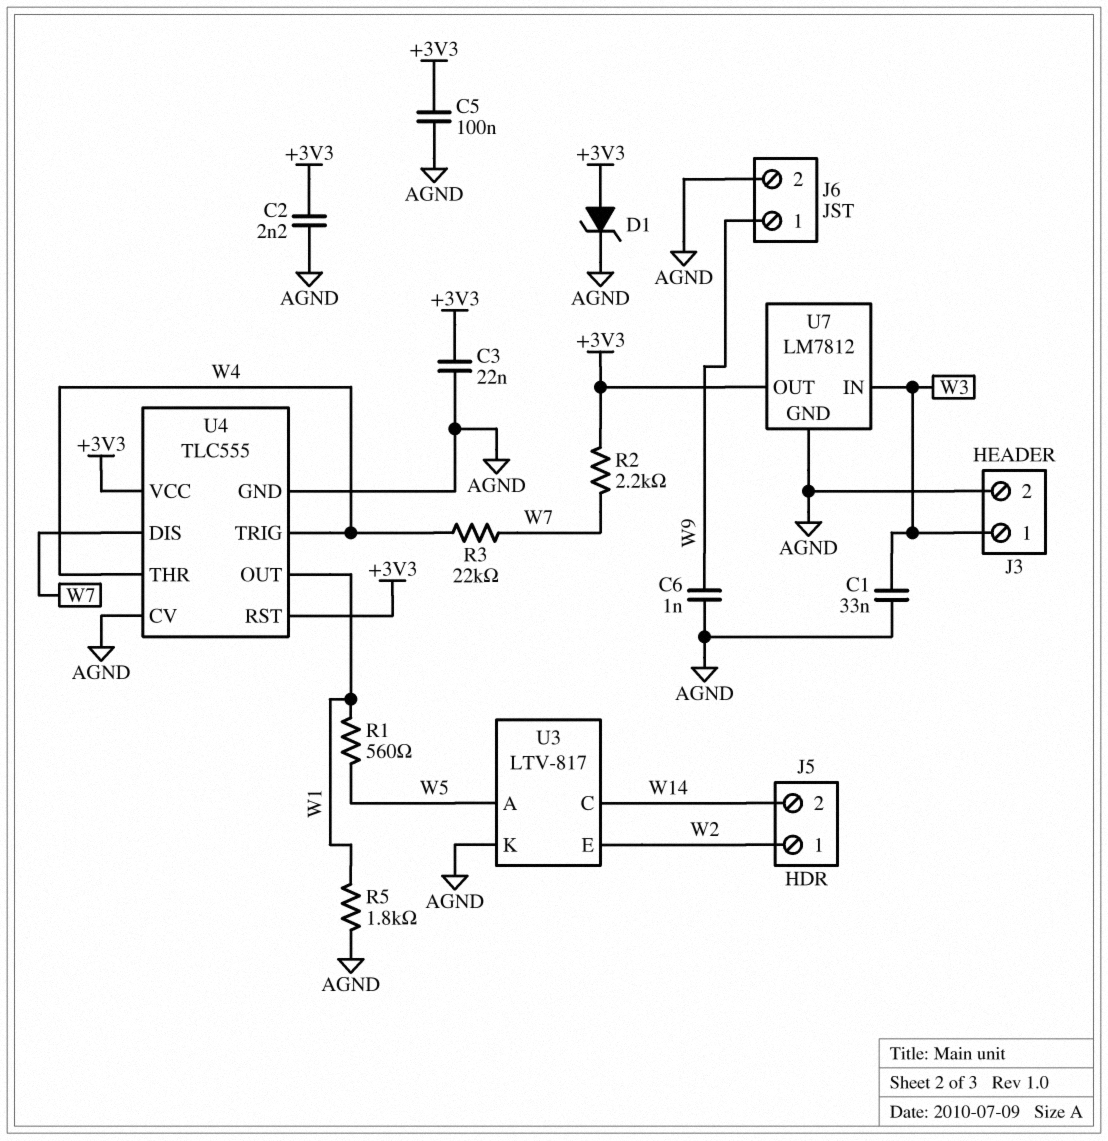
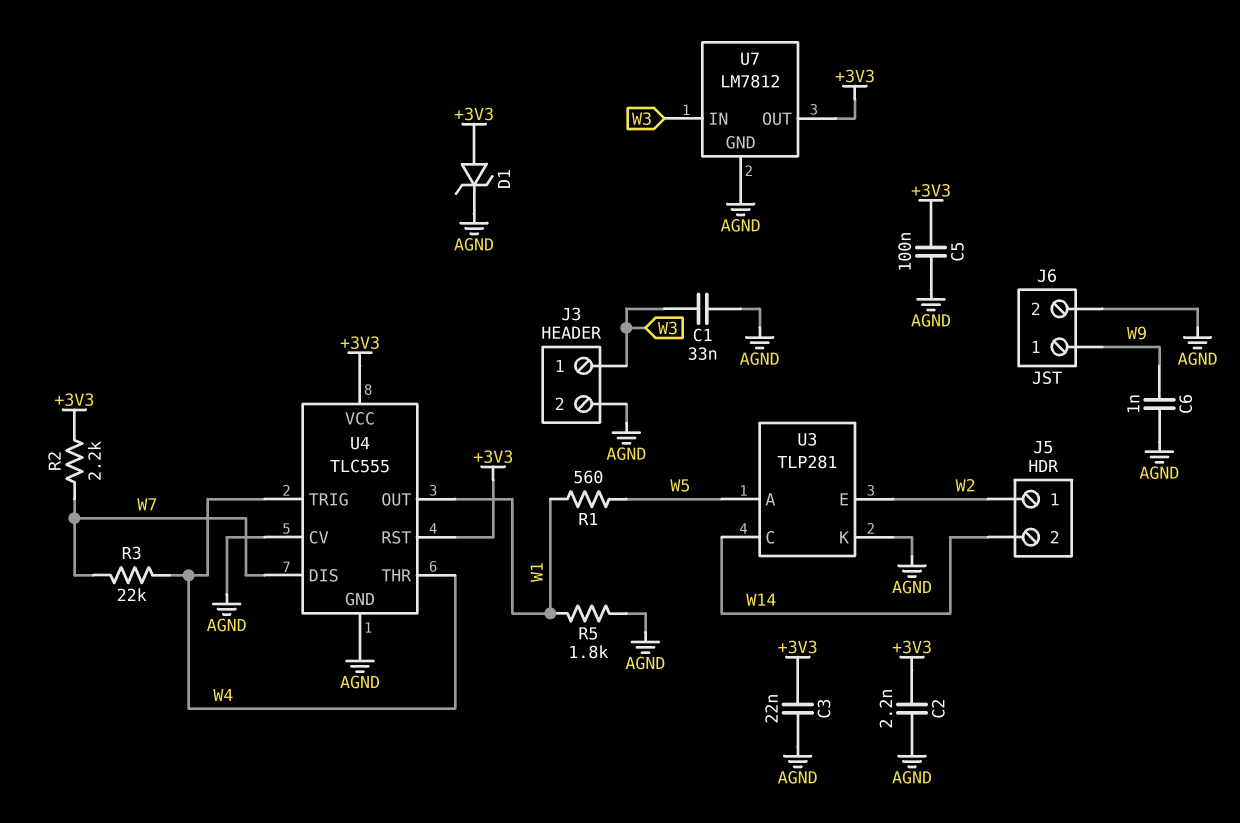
U3: LTV-817 -> TLP281

